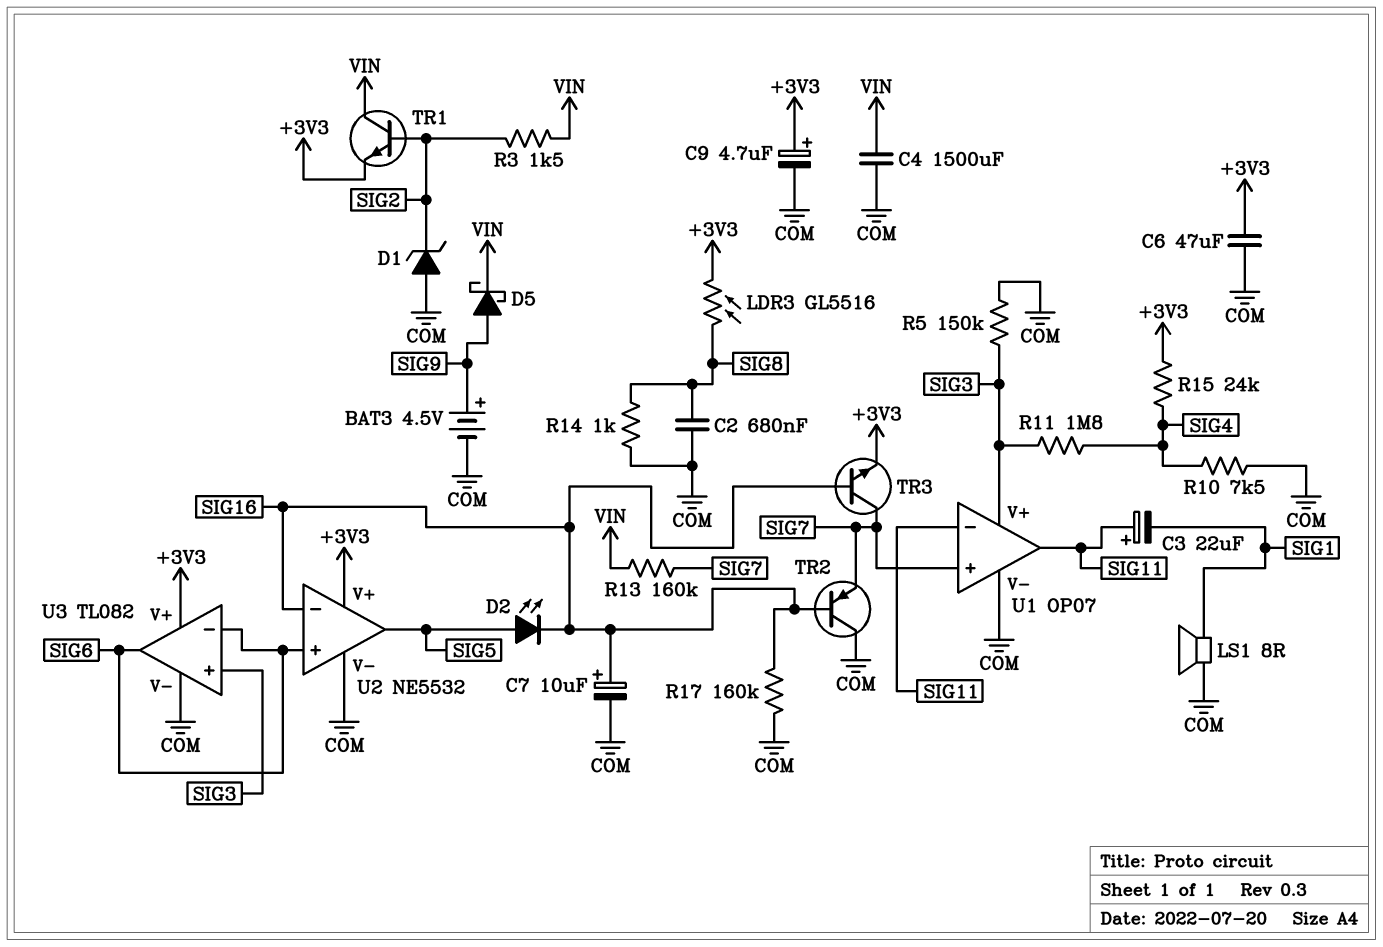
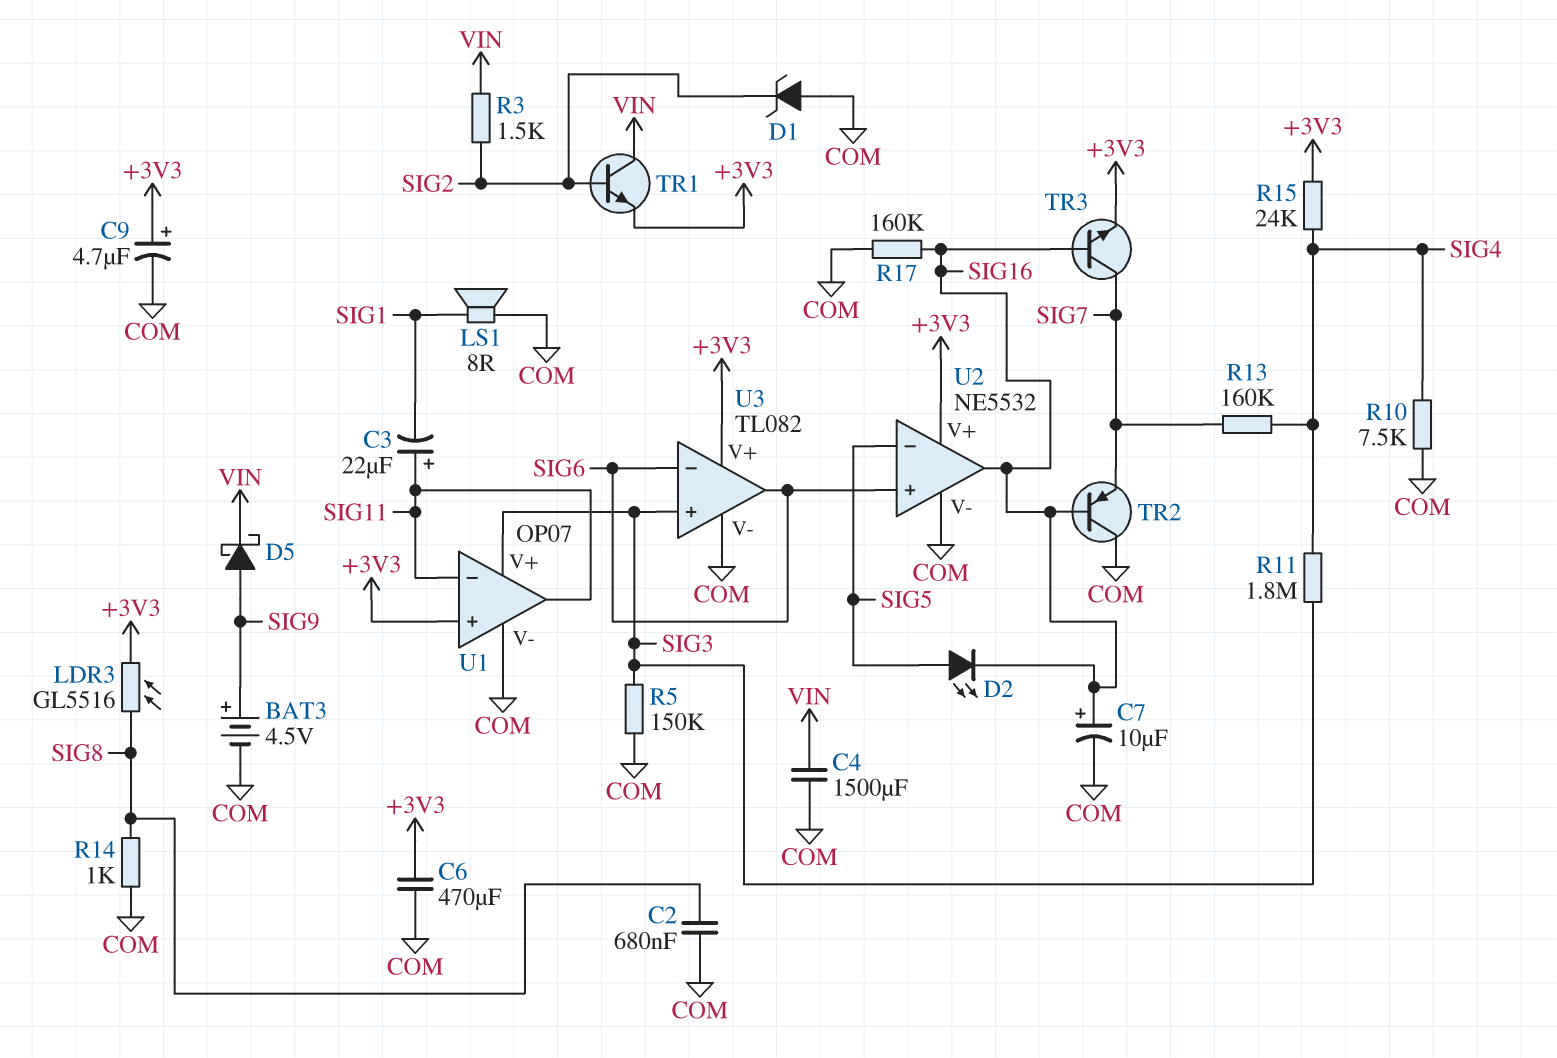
C6: 47uF (+3V3, COM) -> 470uF (+3V3, COM)
R13: 160k (SIG7, VIN) -> 160k (SIG4, SIG7)
U1 pin in+: SIG7 -> +3V3
U2 pin in-: SIG16 -> SIG5
U2 pin out: SIG5 -> SIG16

